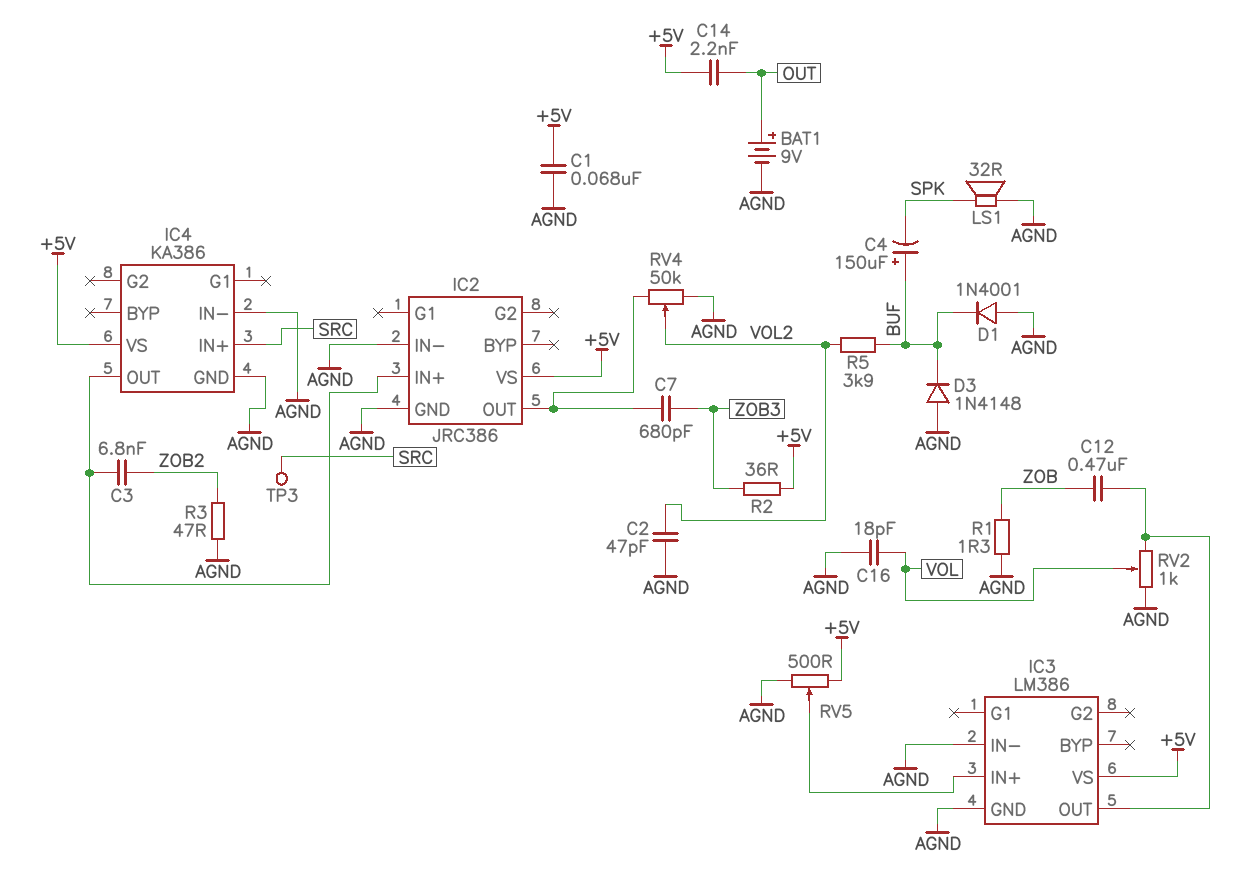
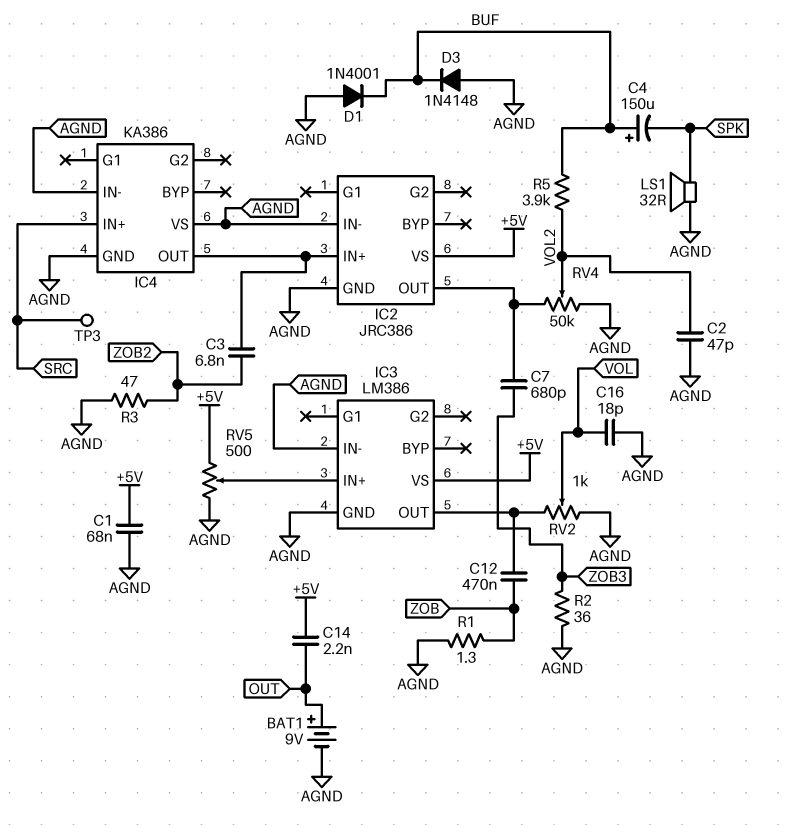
IC4 pin VS: +5V -> AGND
R2: 36 (+5V, ZOB3) -> 36 (AGND, ZOB3)

